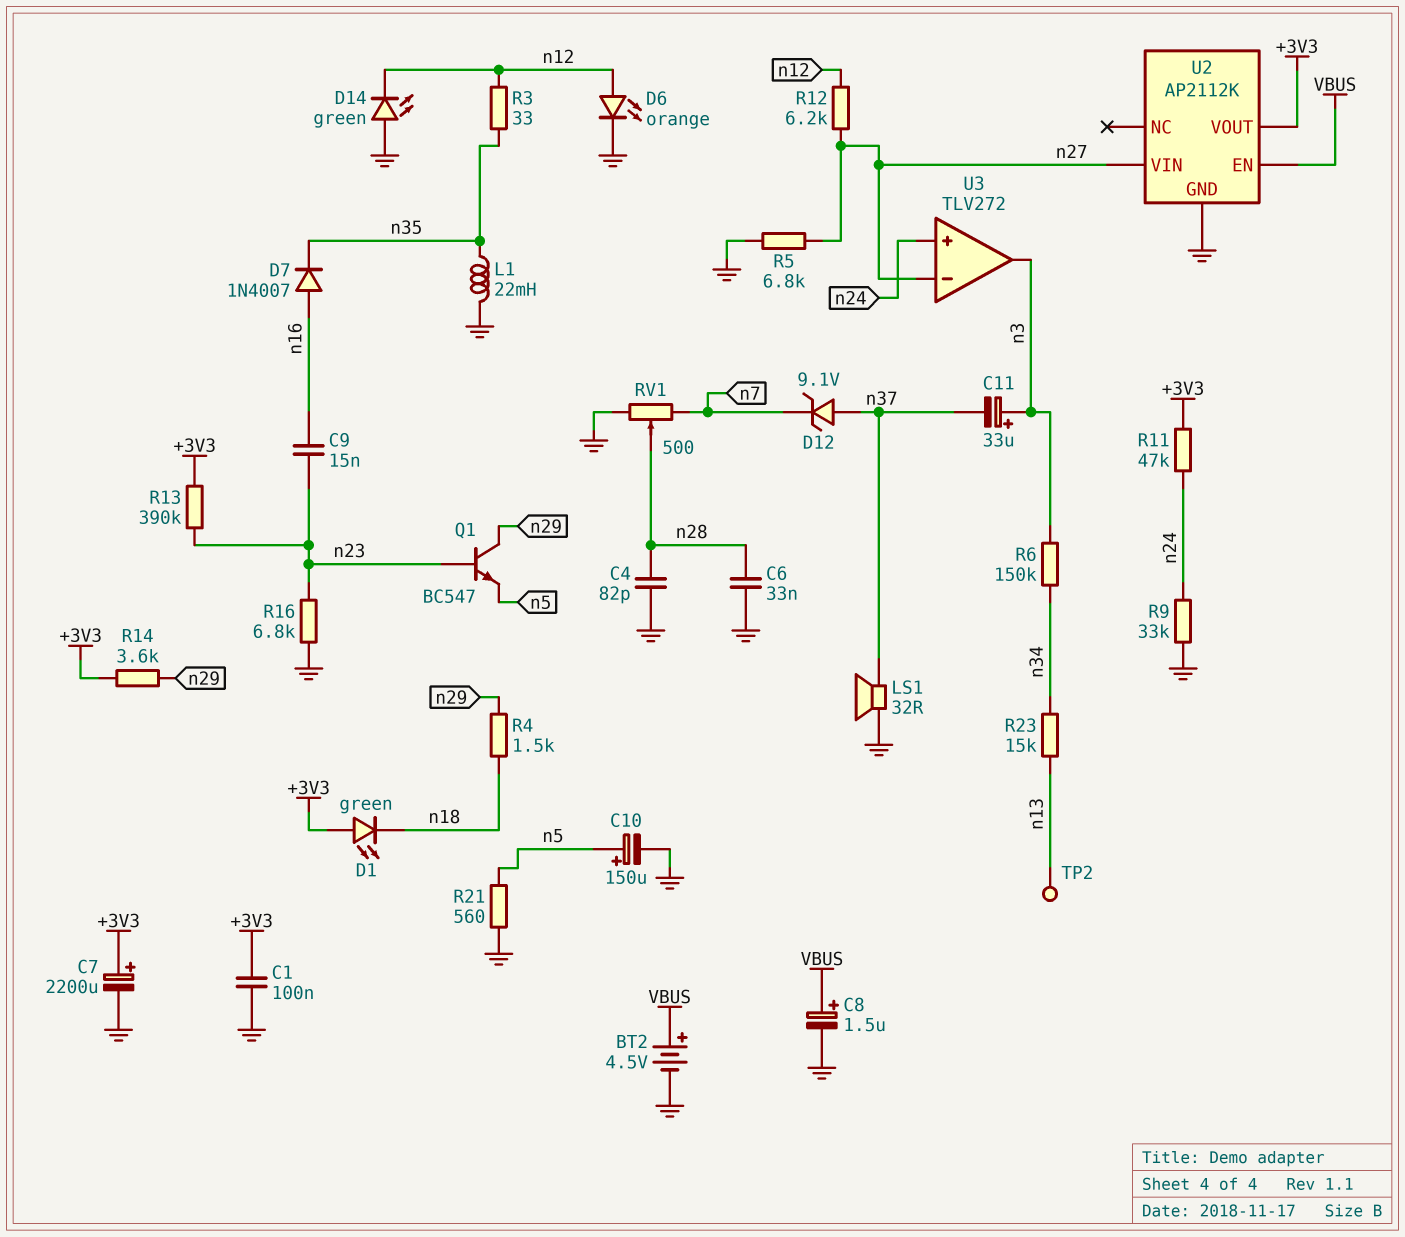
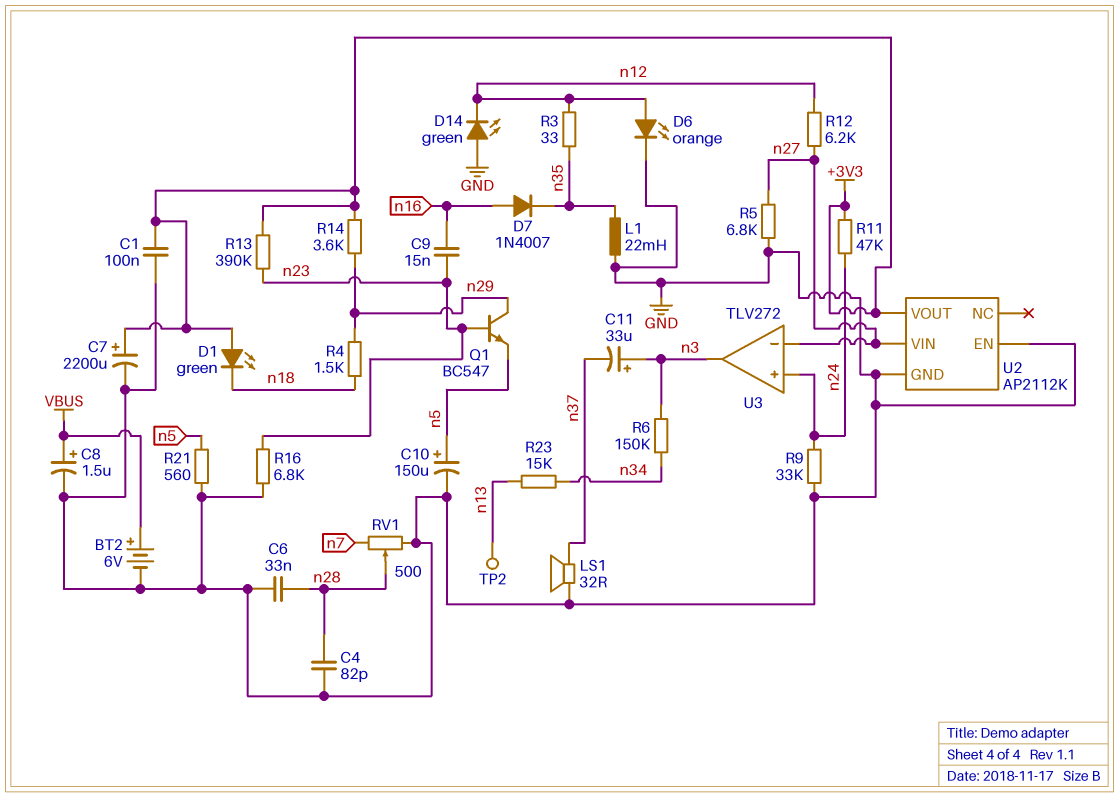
BT2: 4.5V (plus VBUS, minus GND) -> 6V (plus VBUS, minus GND)
D12: zener 9.1V (A n37, K n7) -> none
U2 pin EN: VBUS -> GND

